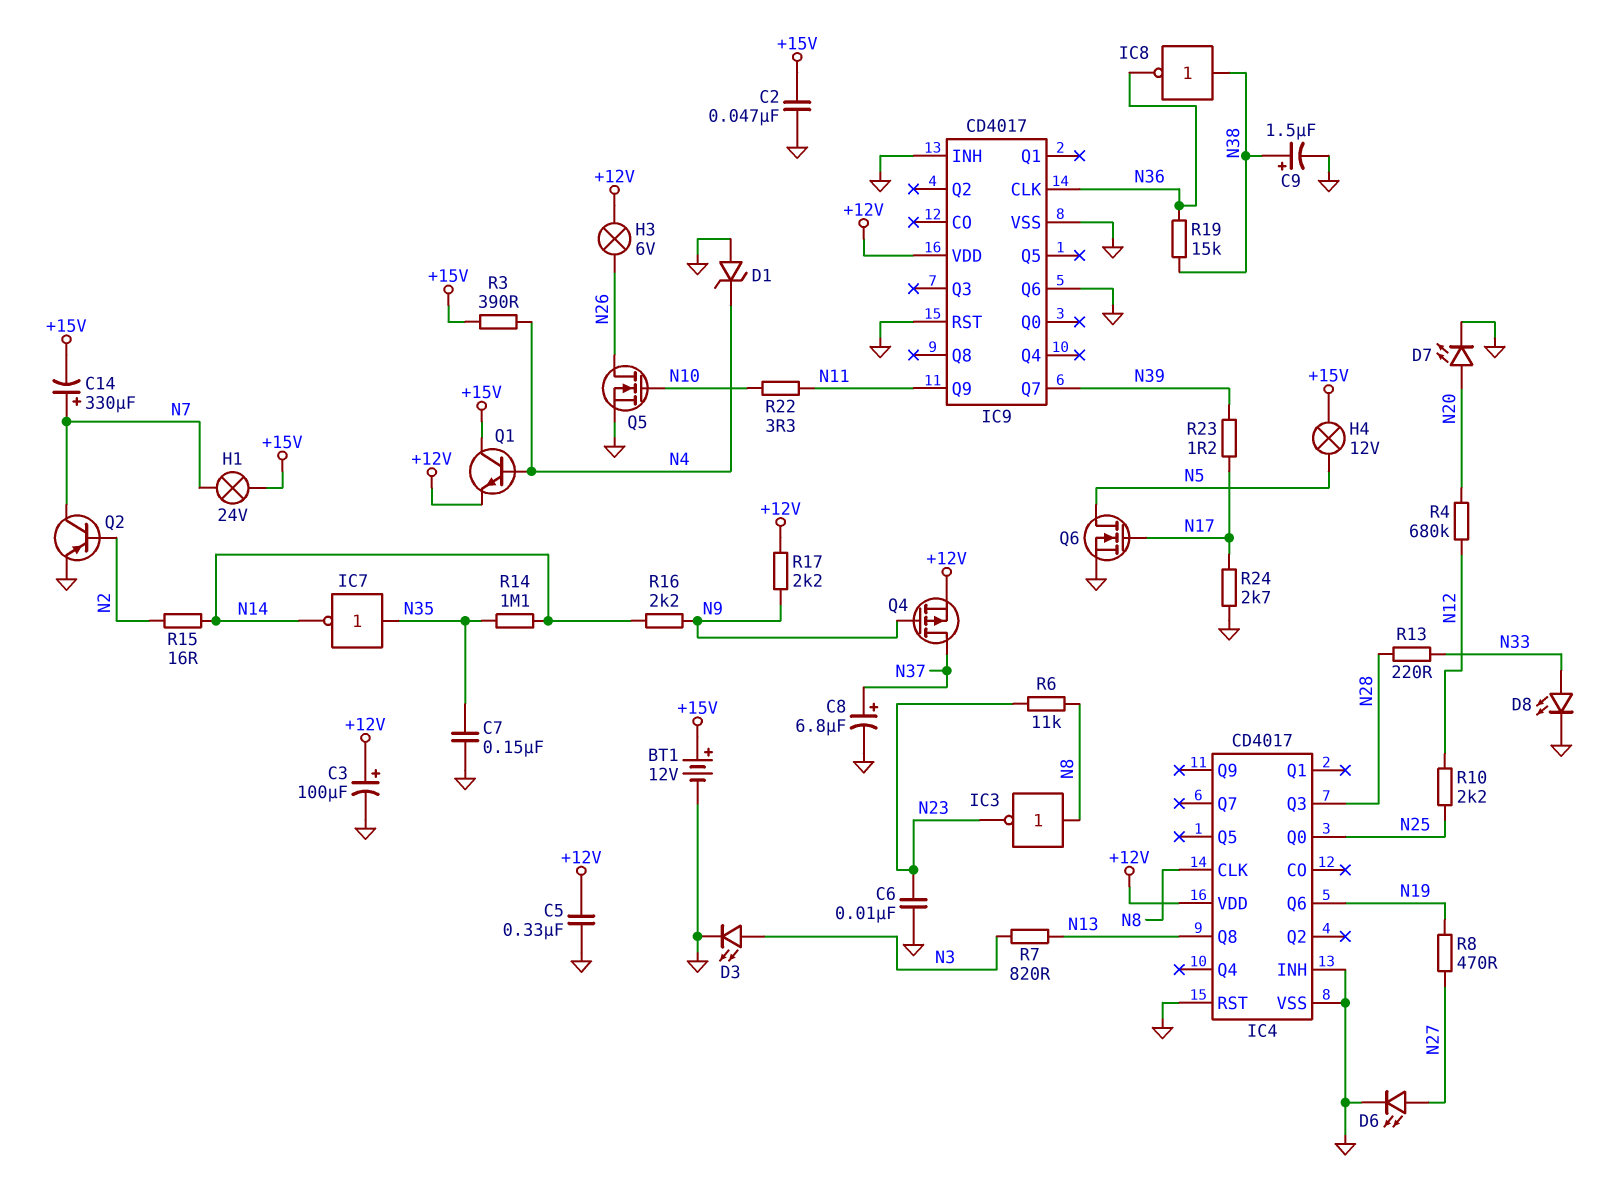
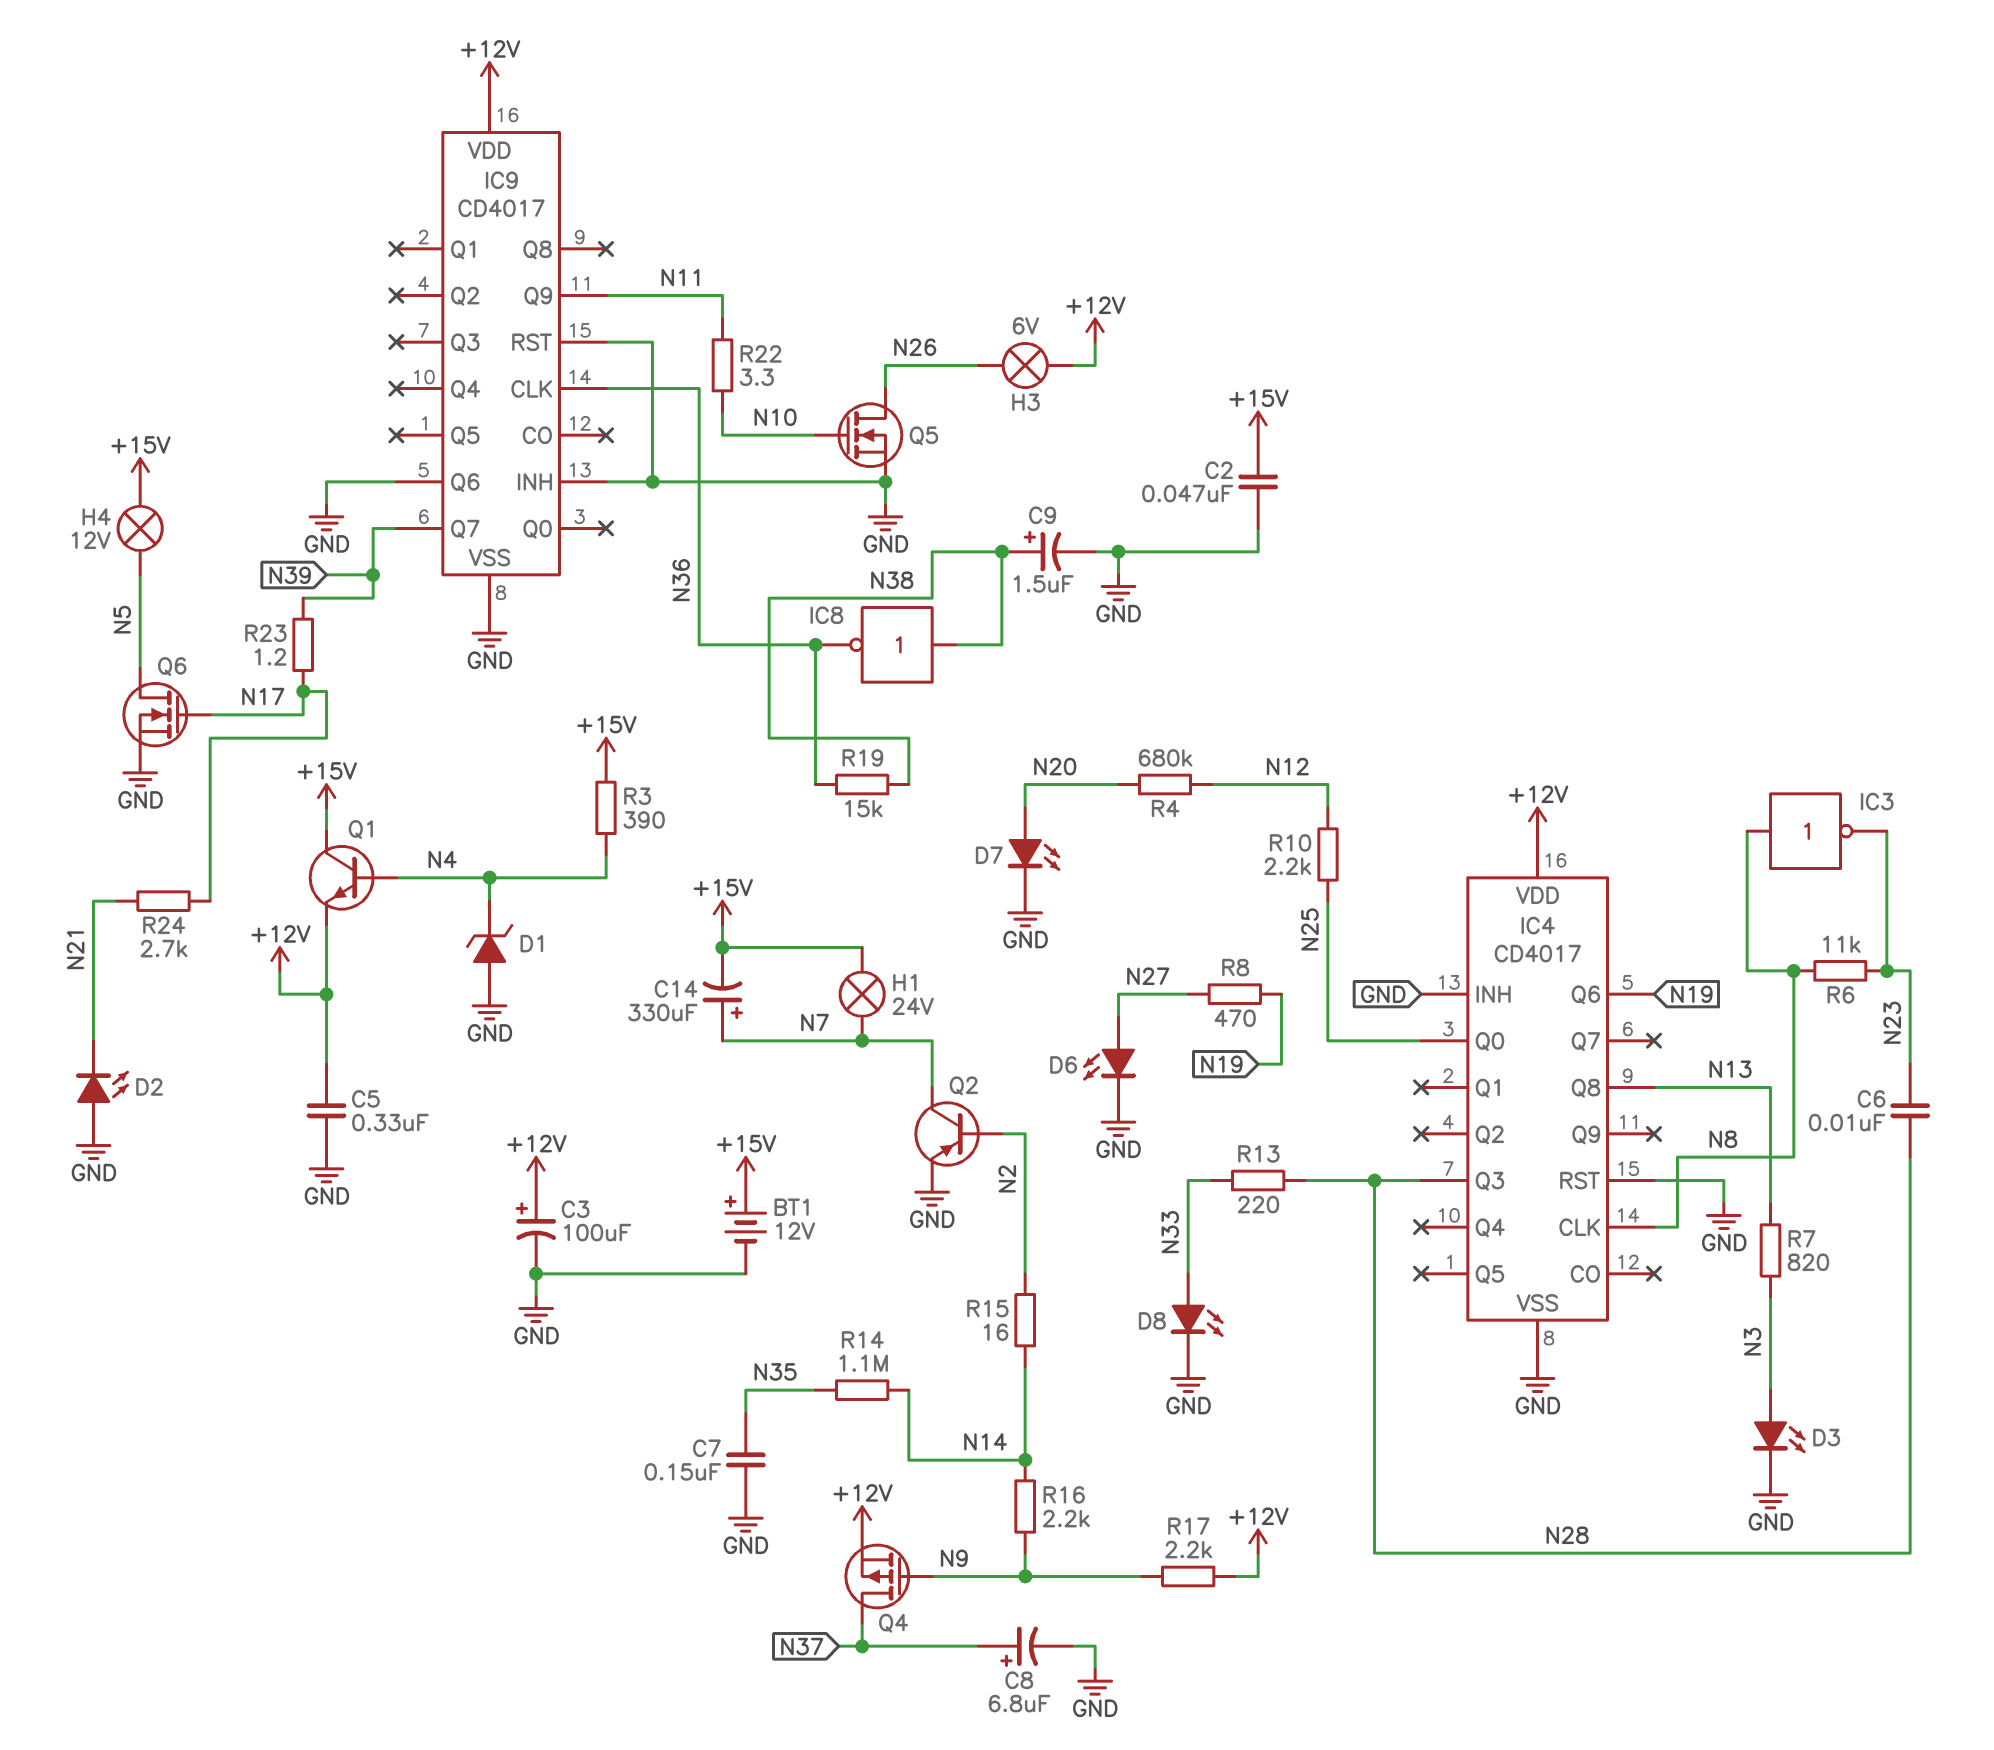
C6: 10nF (GND, N23) -> 10nF (N23, N28)
D2: none -> LED (A GND, K N21)
IC7: NOT (in N35, out N14) -> none
R24: 2.7k (GND, N17) -> 2.7k (N17, N21)

